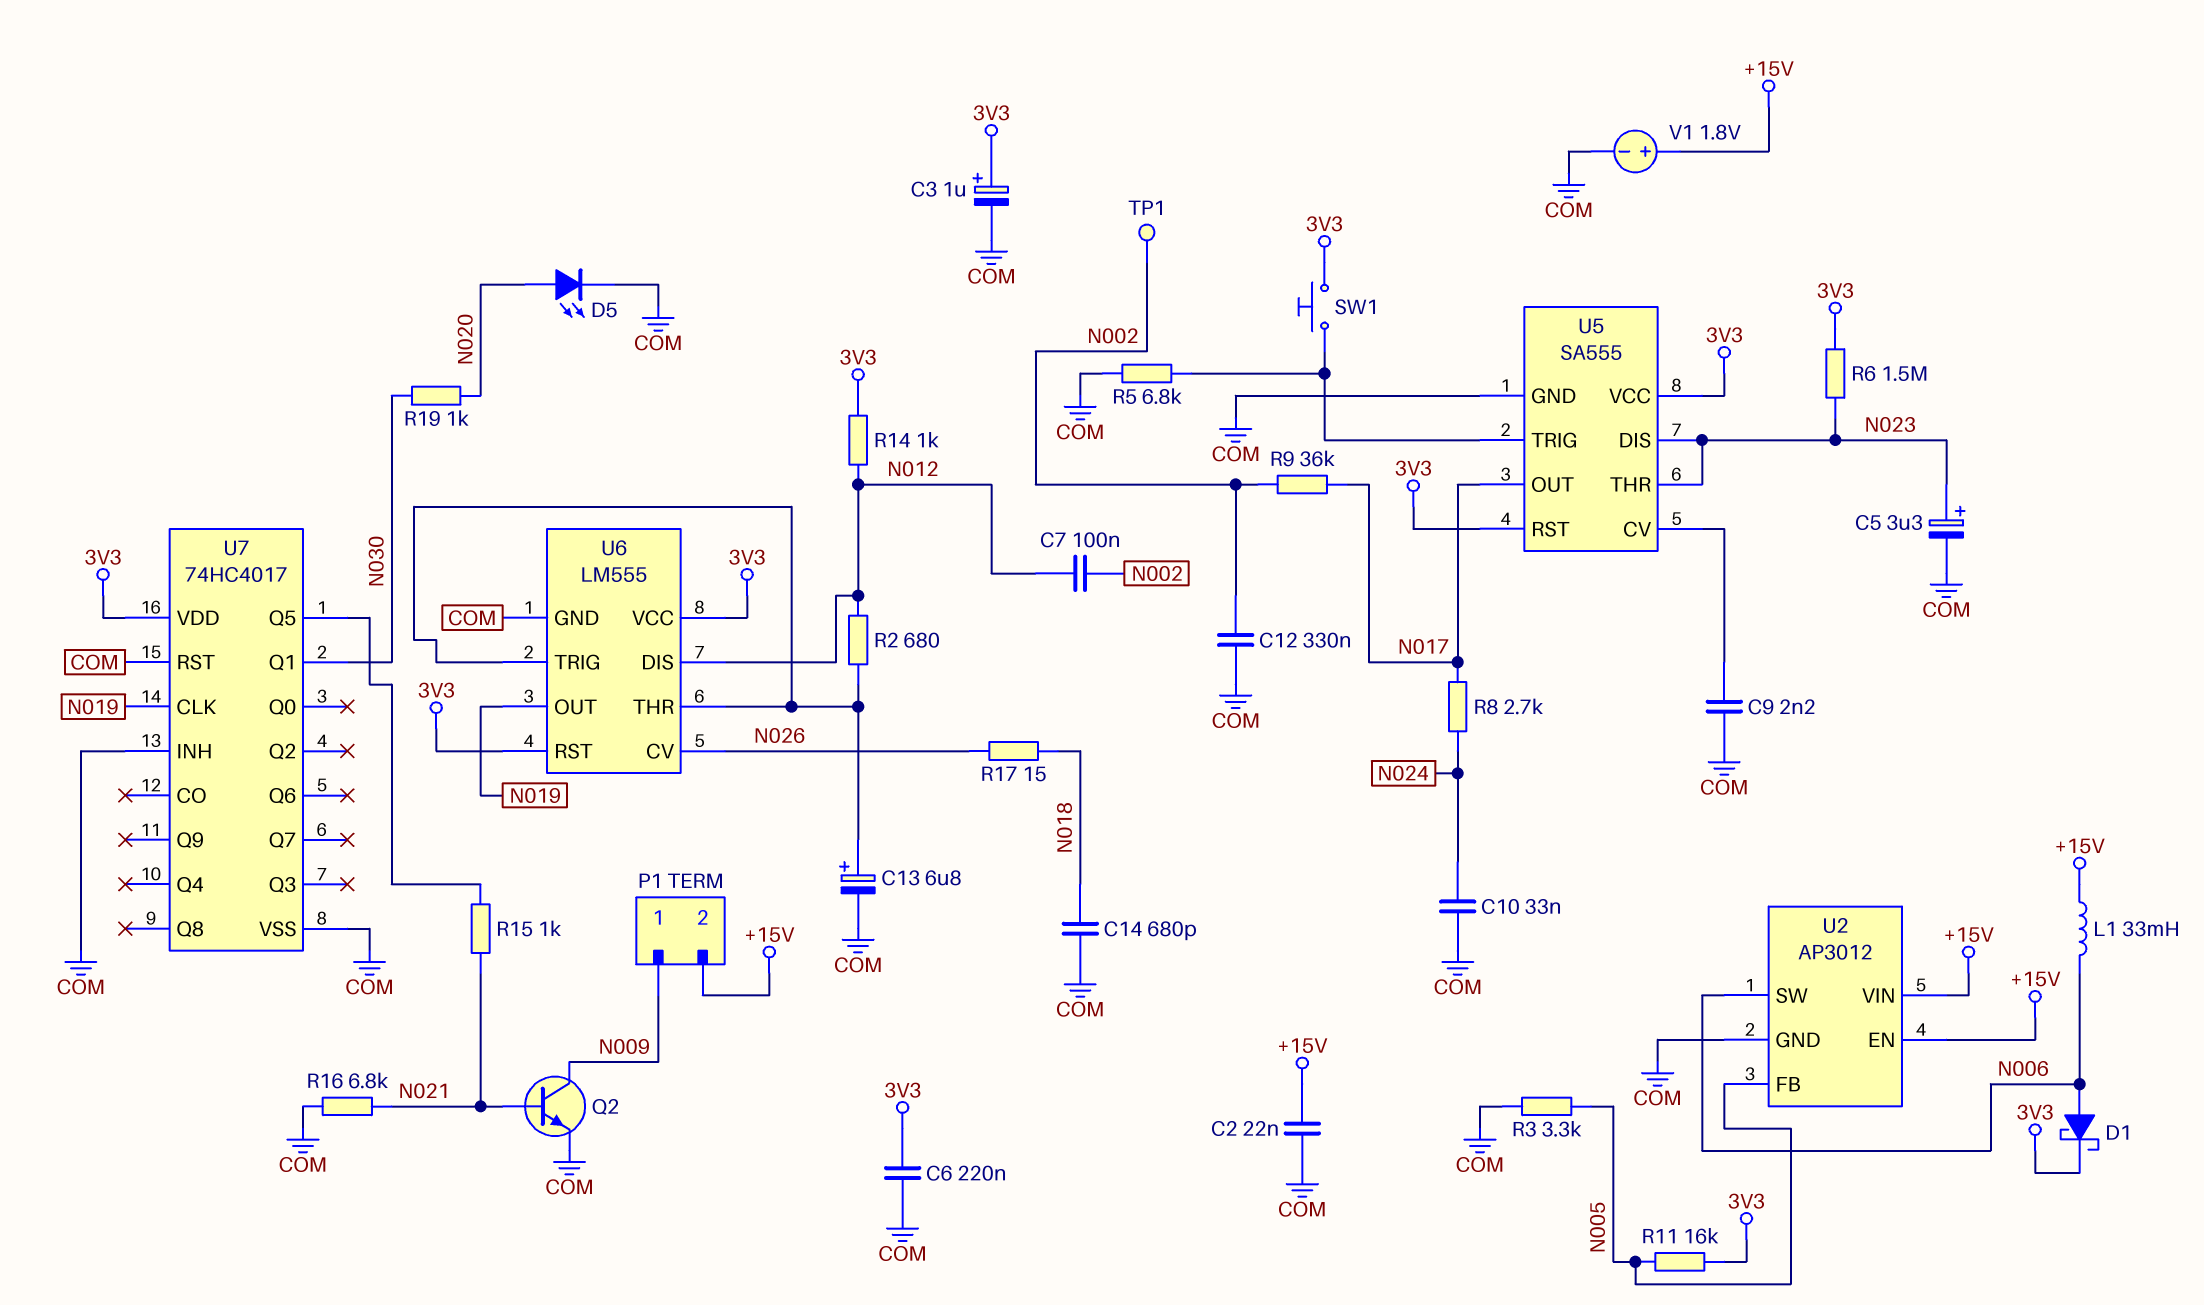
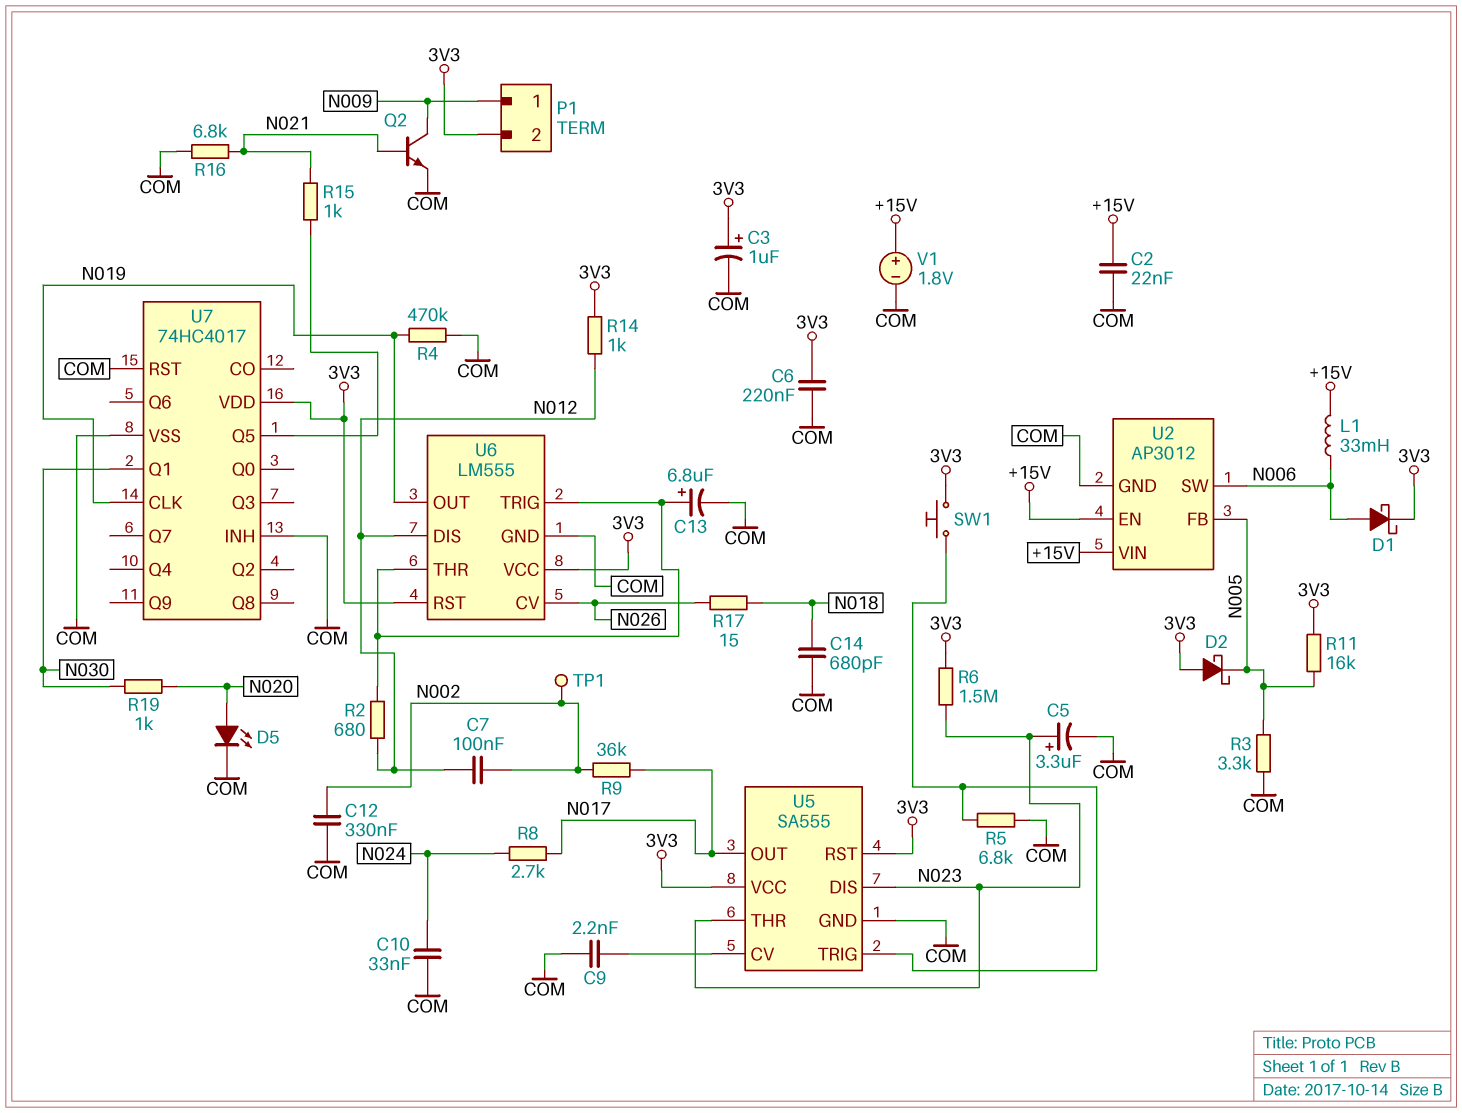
D2: none -> schottky (A 3V3, K N005)
P1 pin 2: +15V -> 3V3
R4: none -> 470k (COM, N019)

